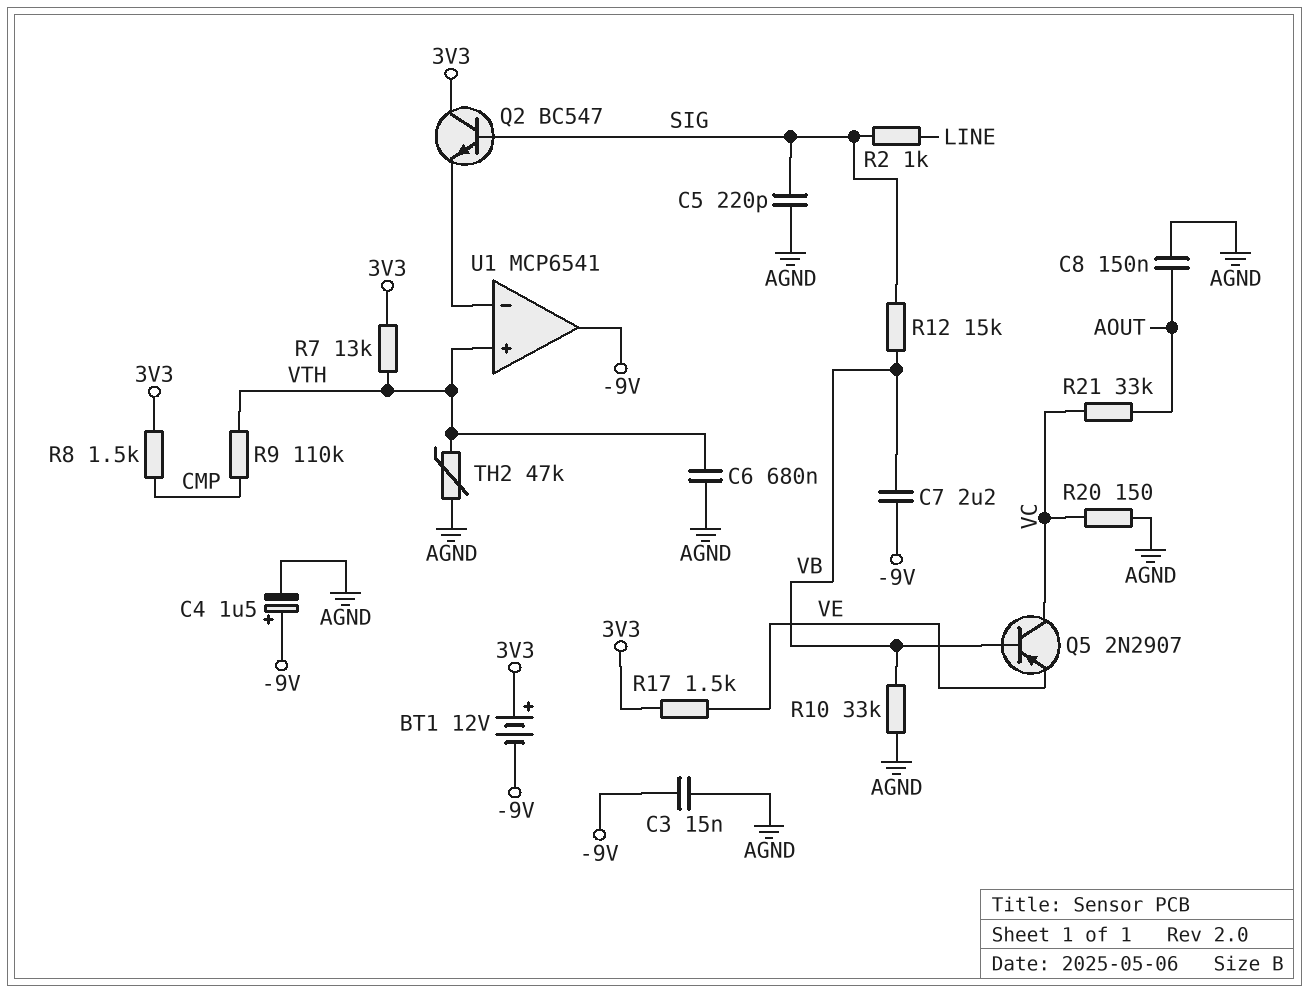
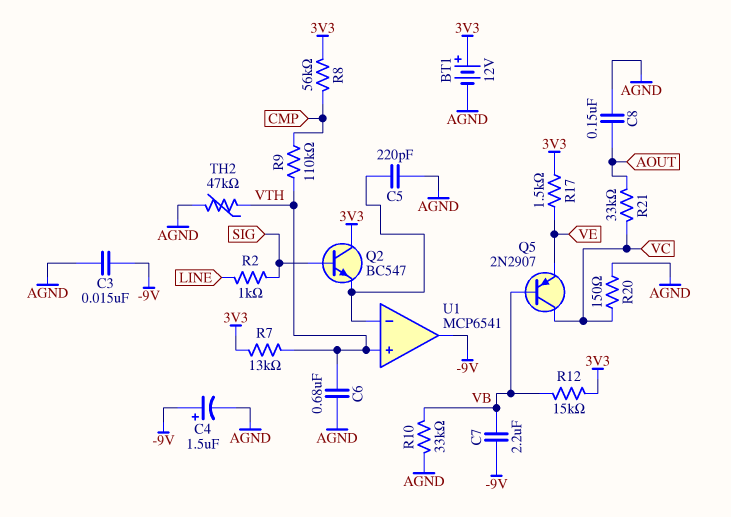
BT1: 12V (plus 3V3, minus -9V) -> 12V (plus 3V3, minus AGND)
C5: 220pF (AGND, SIG) -> 220pF (AGND, U1/in-)
R8: 1.5k (3V3, CMP) -> 56k (3V3, CMP)
R12: 15k (SIG, VB) -> 15k (3V3, VB)

